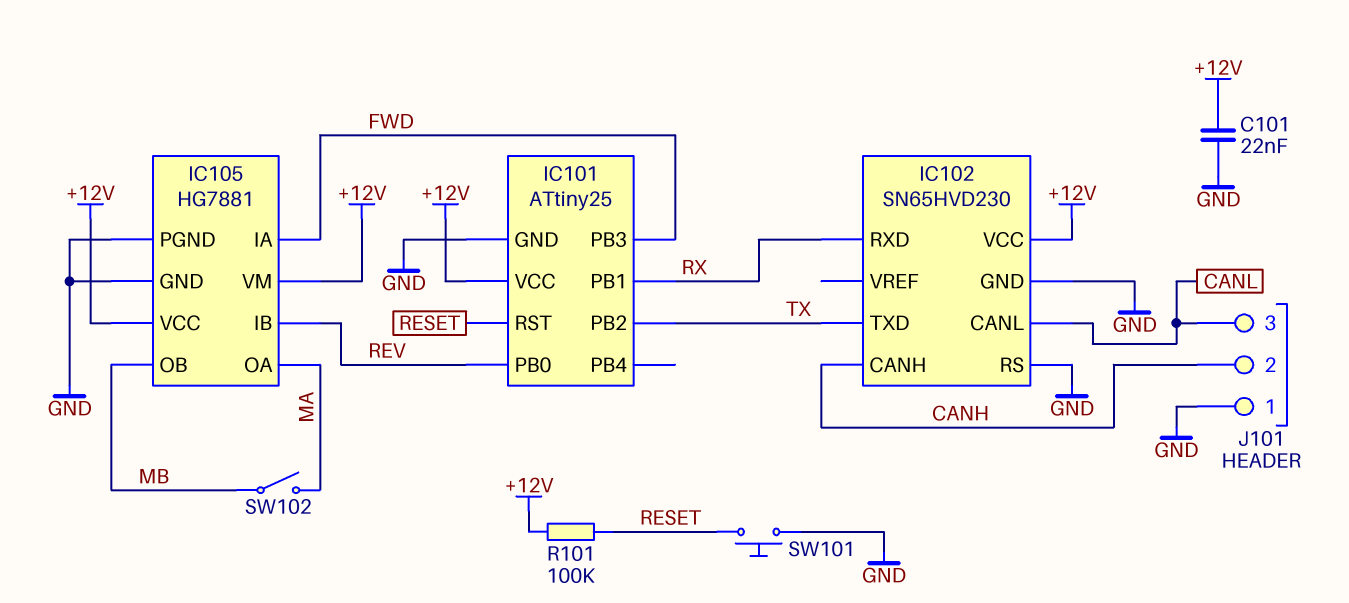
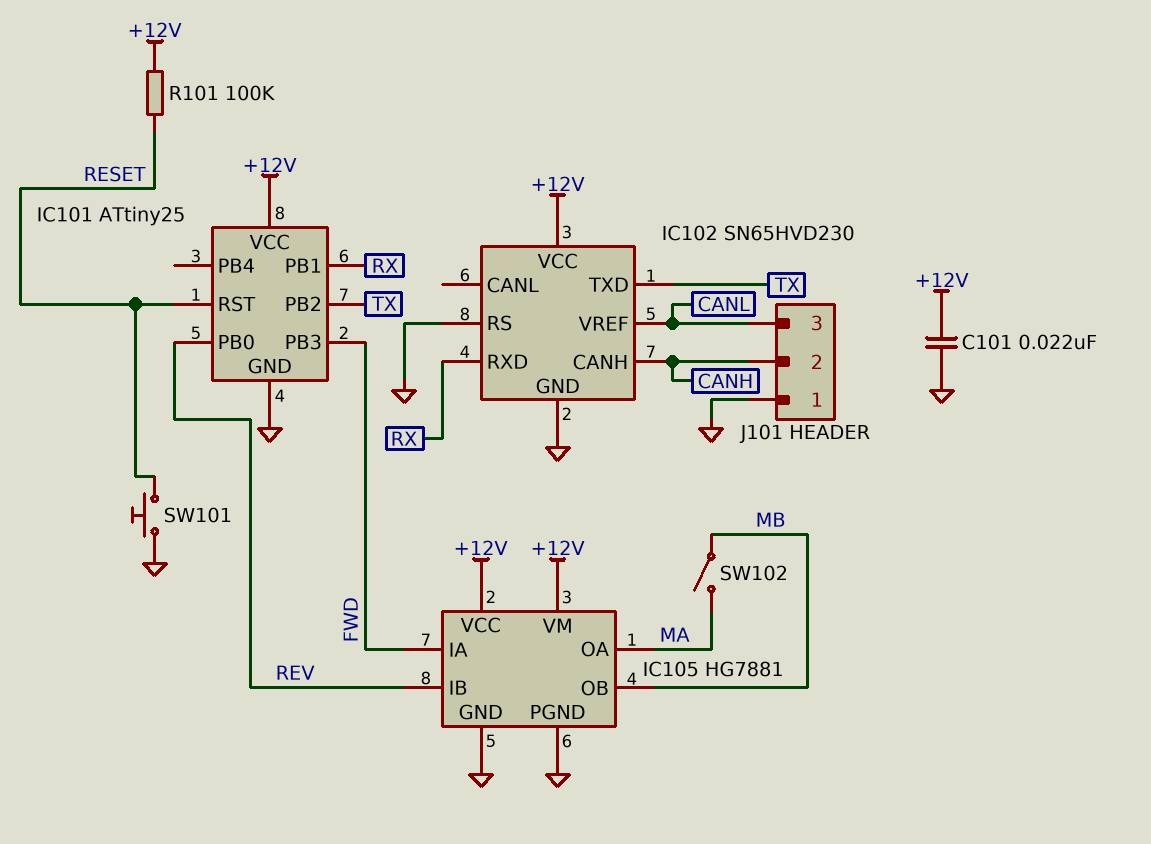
IC102 pin CANL: CANL -> none
IC102 pin VREF: none -> CANL

